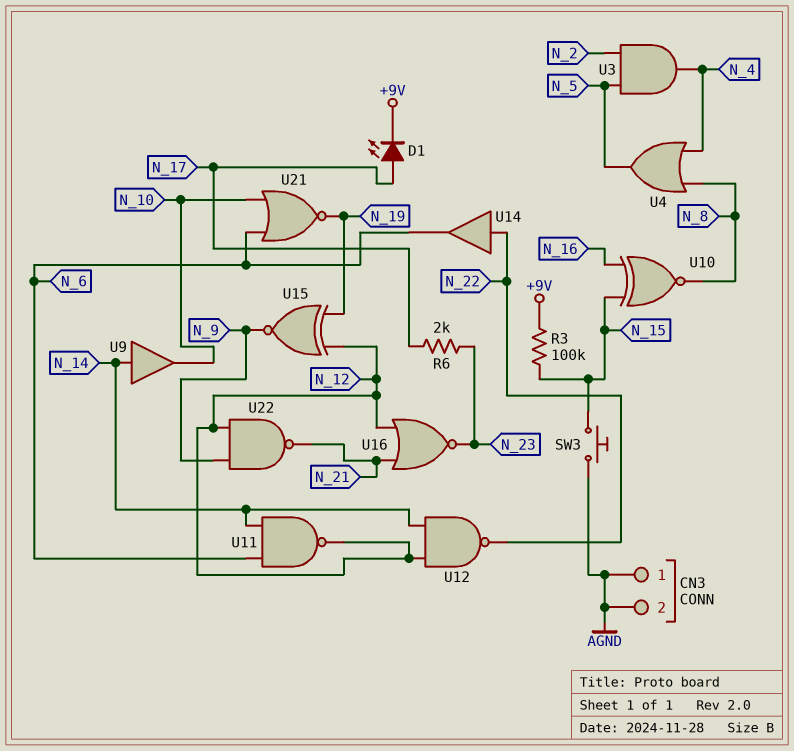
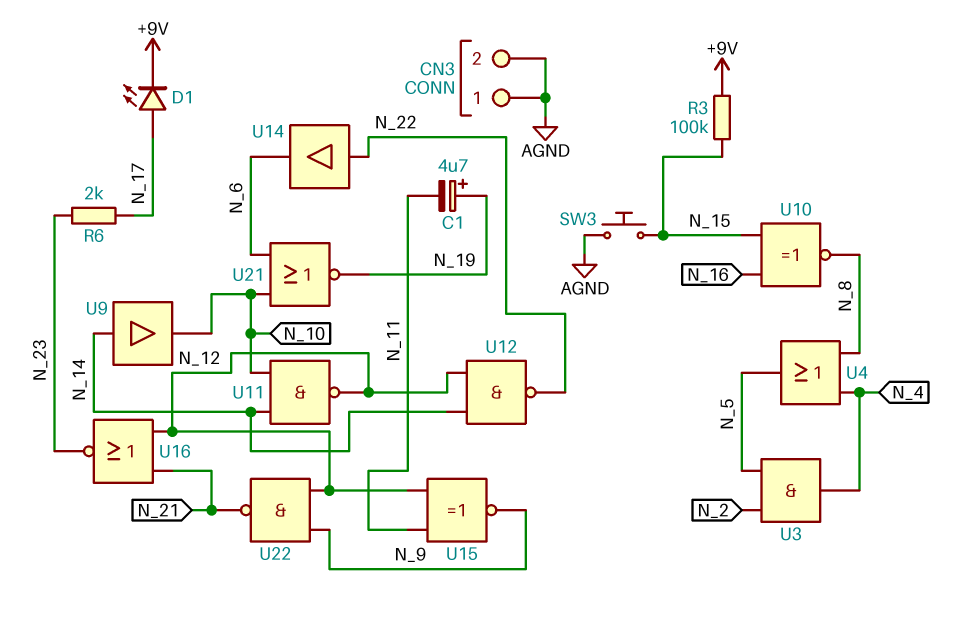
C1: none -> 4.7uF (plus N_19, minus N_11)
U11: NAND (in N_6, in N_14, out N_12) -> NAND (in N_10, in N_14, out N_12)
U15: XNOR (in N_12, in N_19, out N_9) -> XNOR (in N_11, in N_12, out N_9)

